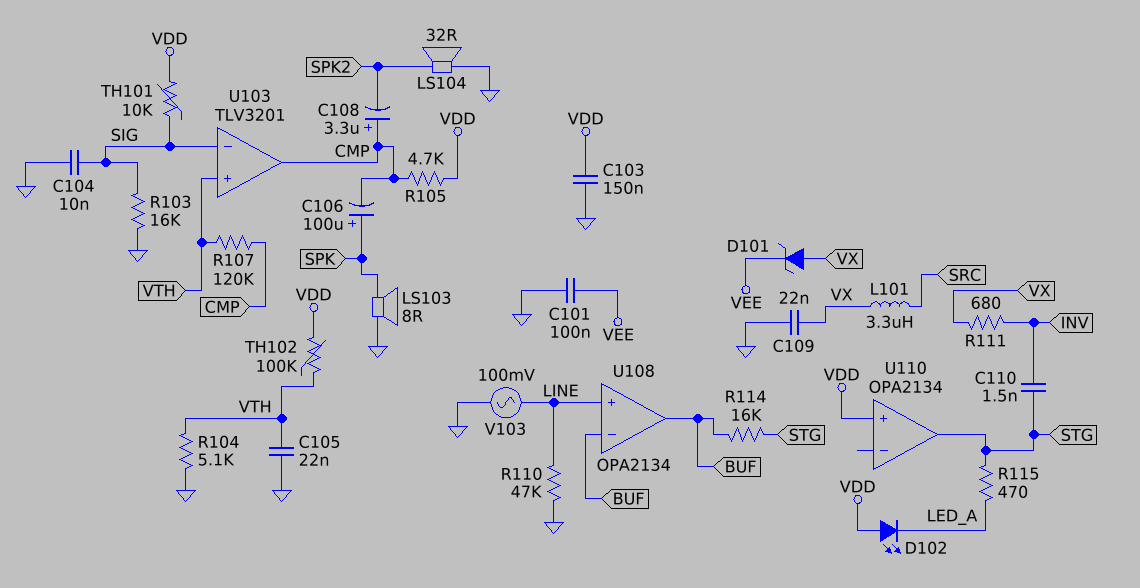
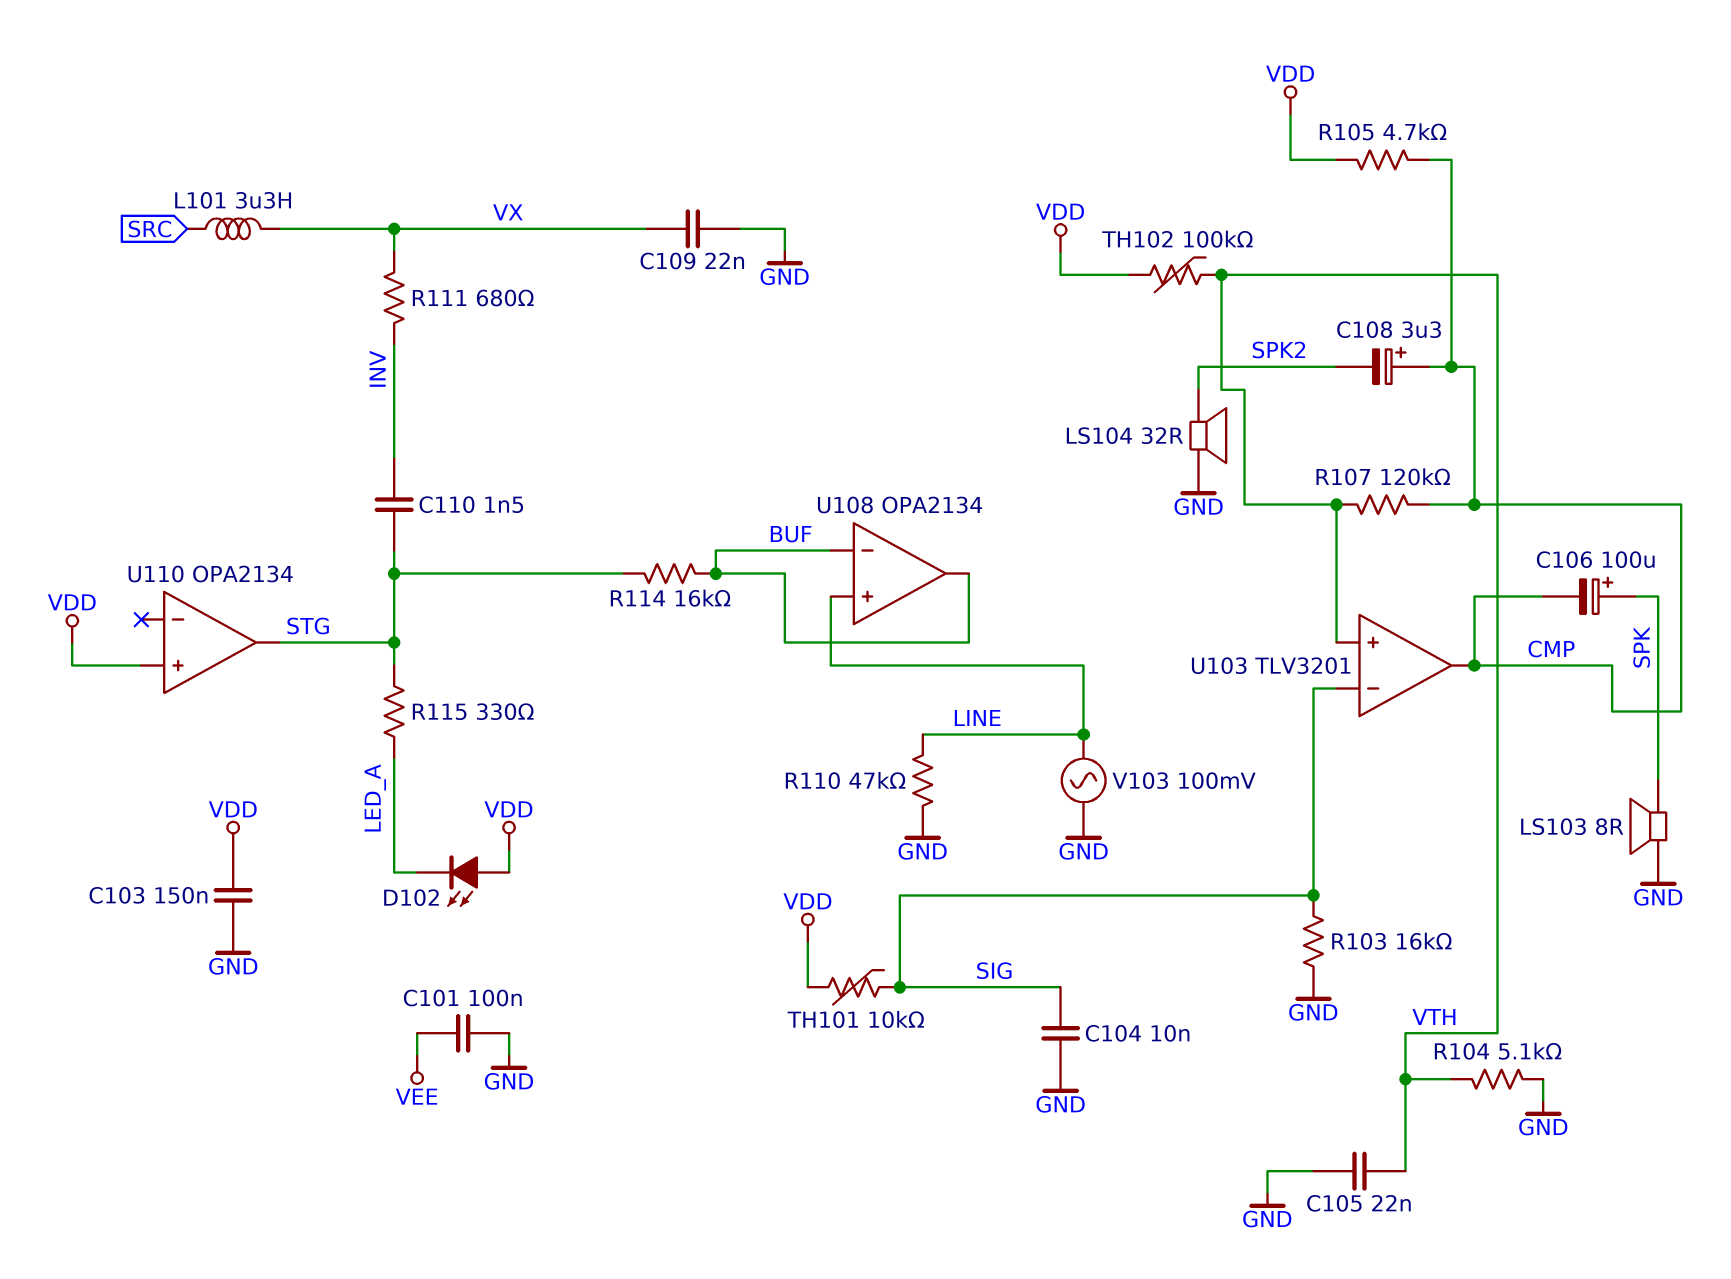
D101: zener (A VX, K VEE) -> none
R115: 470 (LED_A, STG) -> 330 (LED_A, STG)

